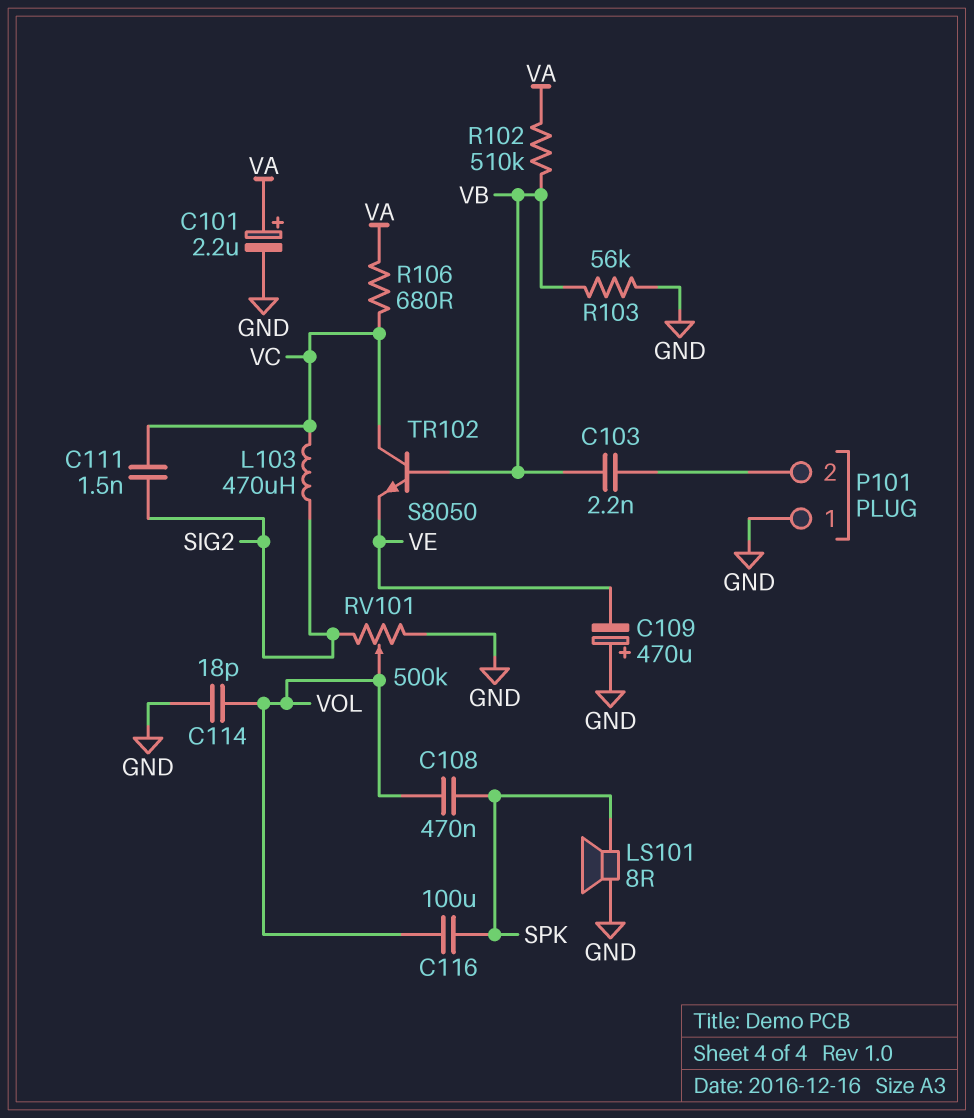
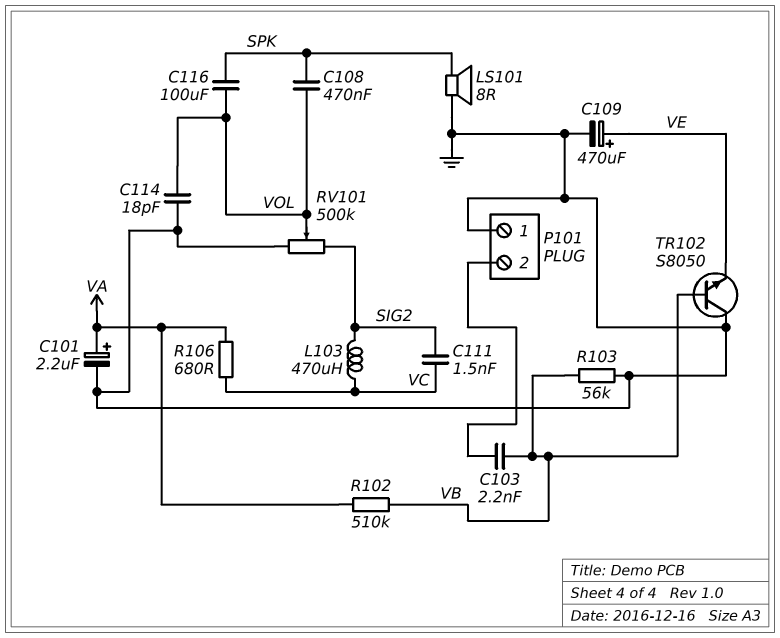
C109: 470uF (plus GND, minus VE) -> 470uF (plus VE, minus GND)
TR102: NPN S8050 (B VB, C VC, E VE) -> NPN S8050 (B VB, C GND, E VE)

